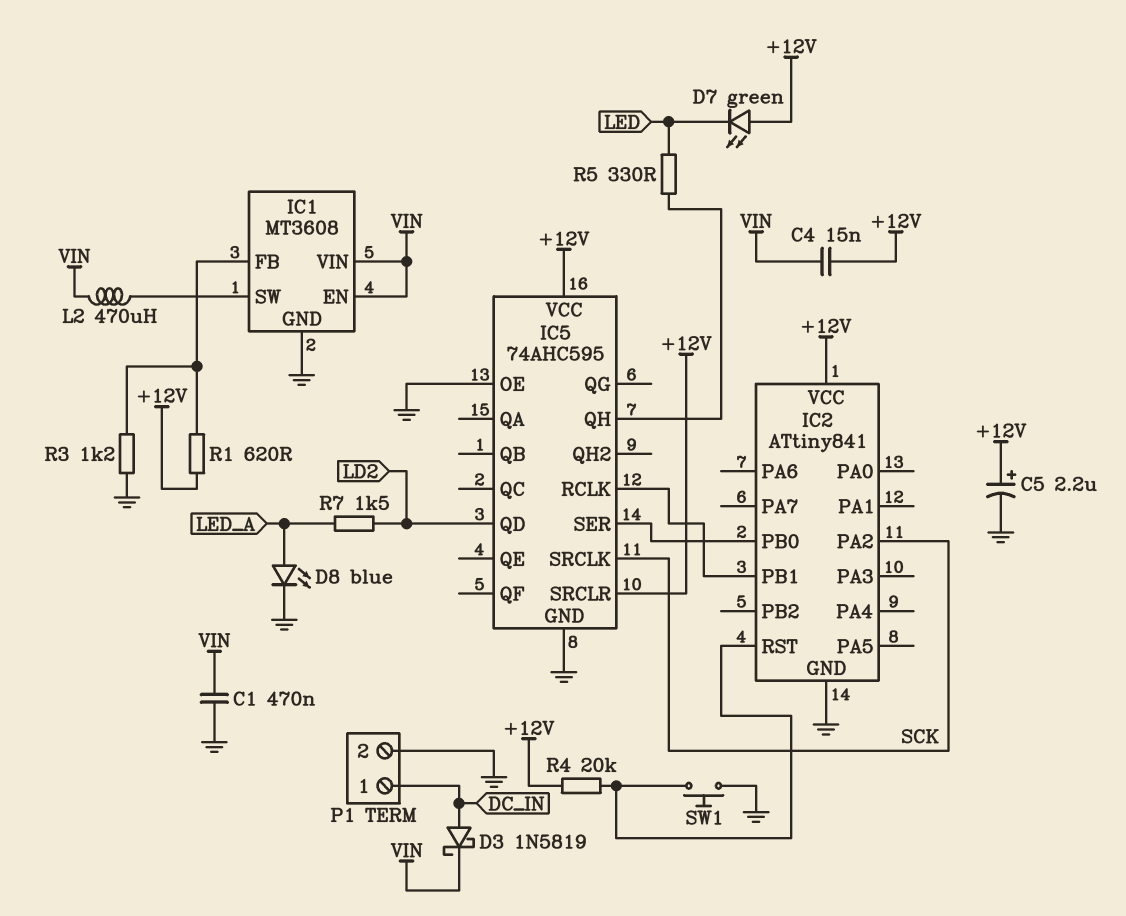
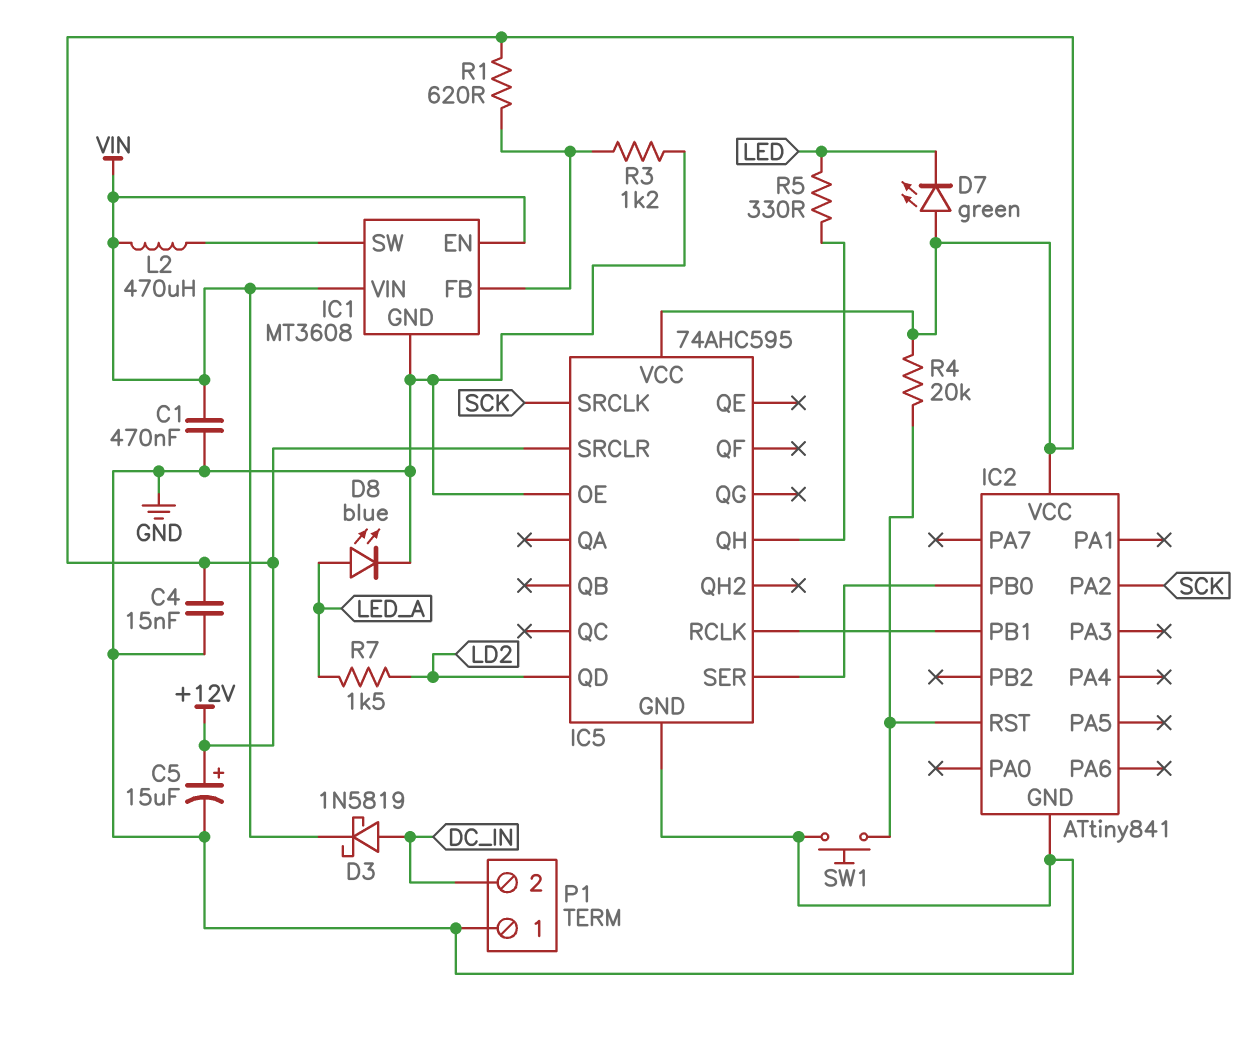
C4: 15nF (+12V, VIN) -> 15nF (+12V, GND)
C5: 2.2uF (plus +12V, minus GND) -> 15uF (plus +12V, minus GND)
P1 pin 1: DC_IN -> GND
P1 pin 2: GND -> DC_IN

